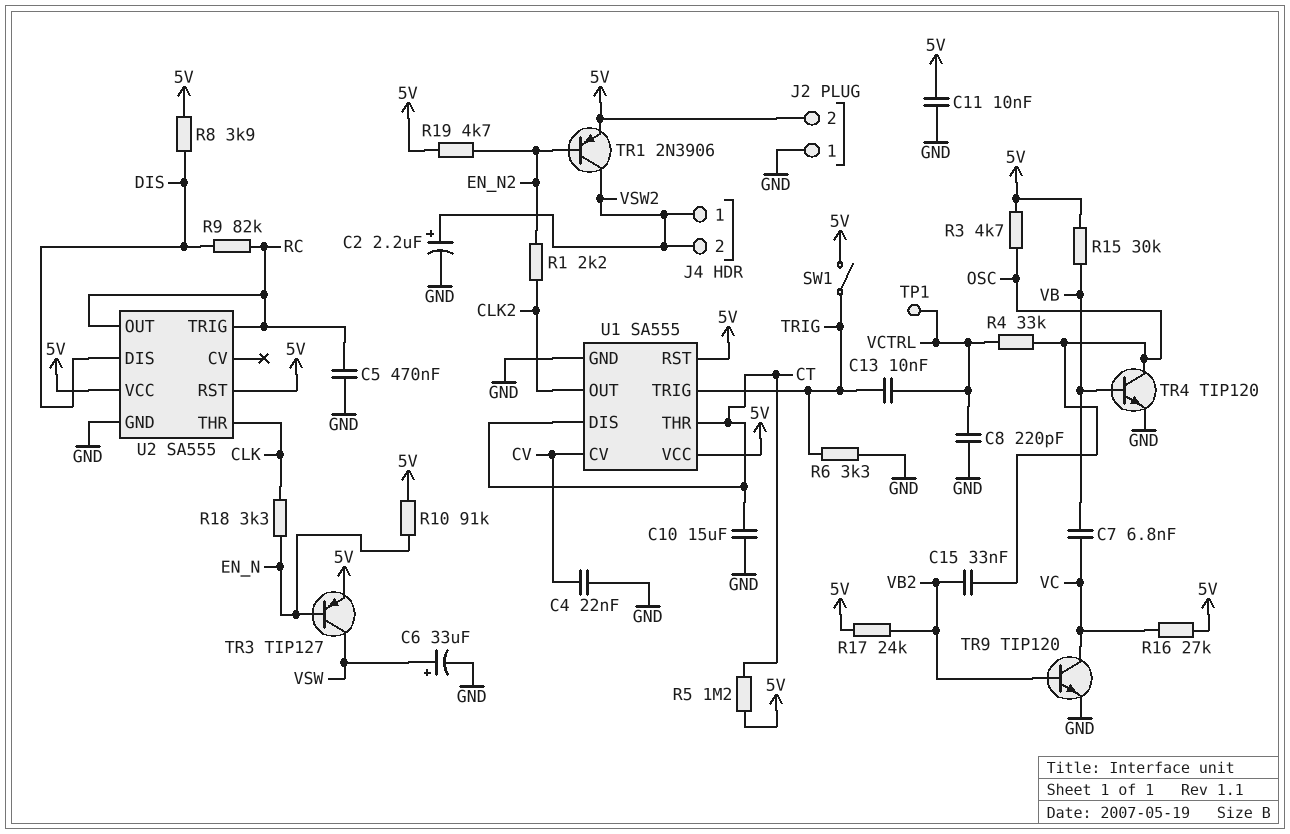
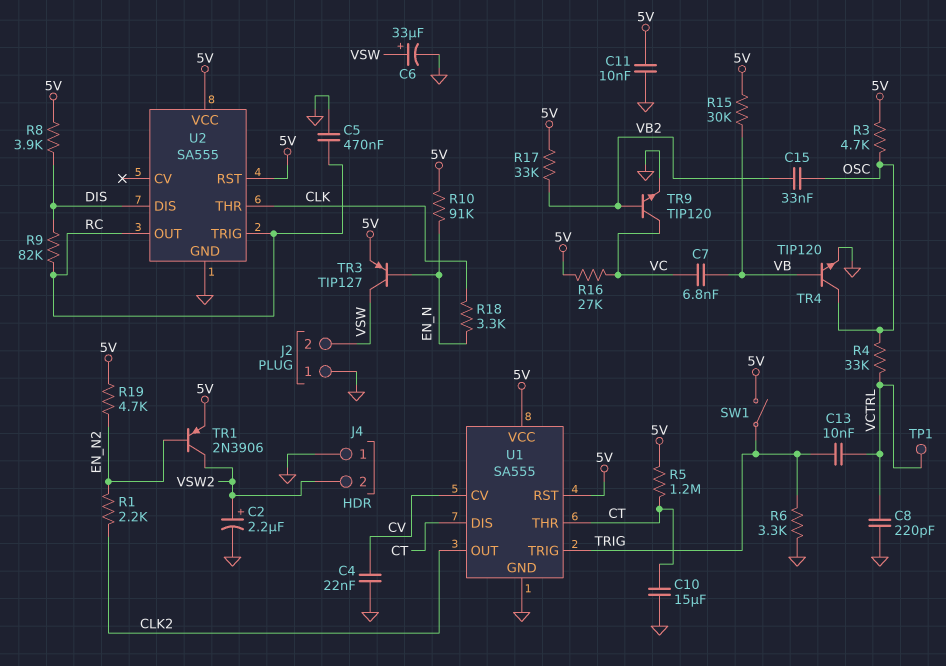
J2 pin 2: 5V -> VSW
J4 pin 1: VSW2 -> GND
R17: 24k (5V, VB2) -> 33k (5V, VB2)

